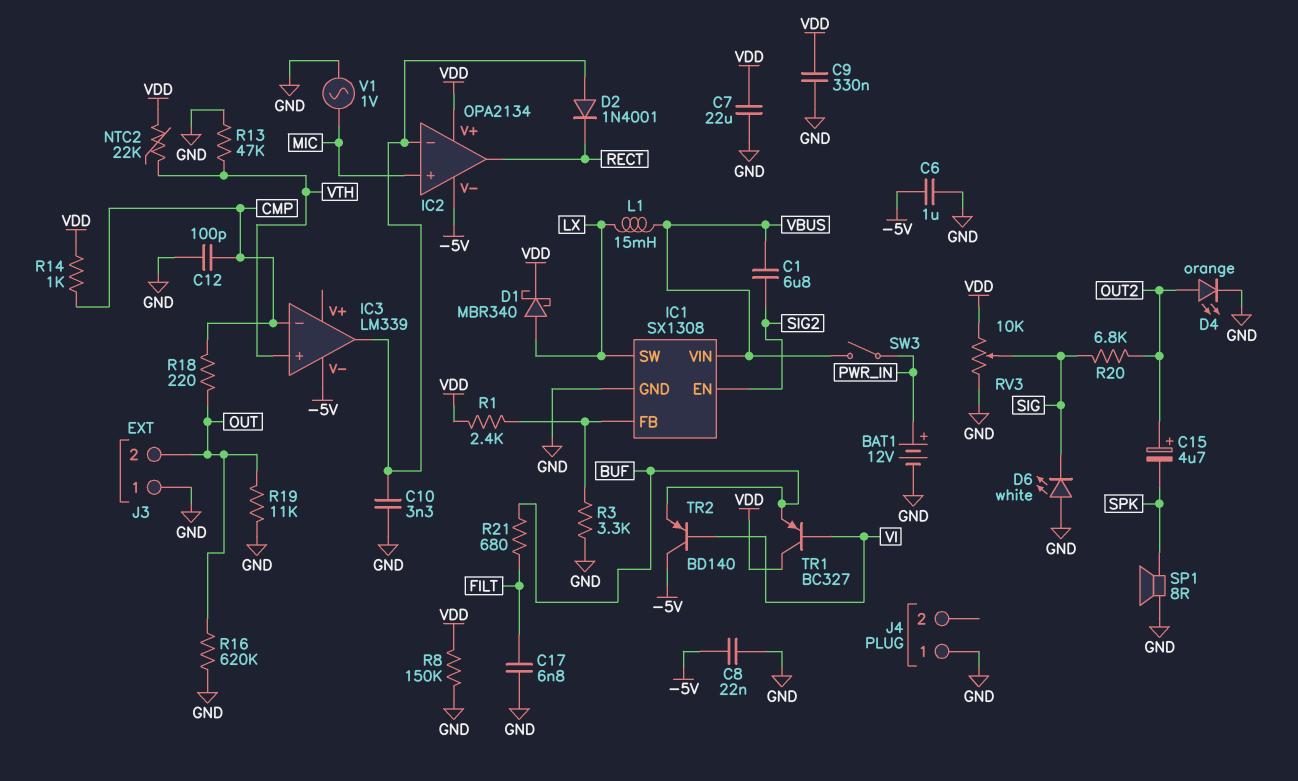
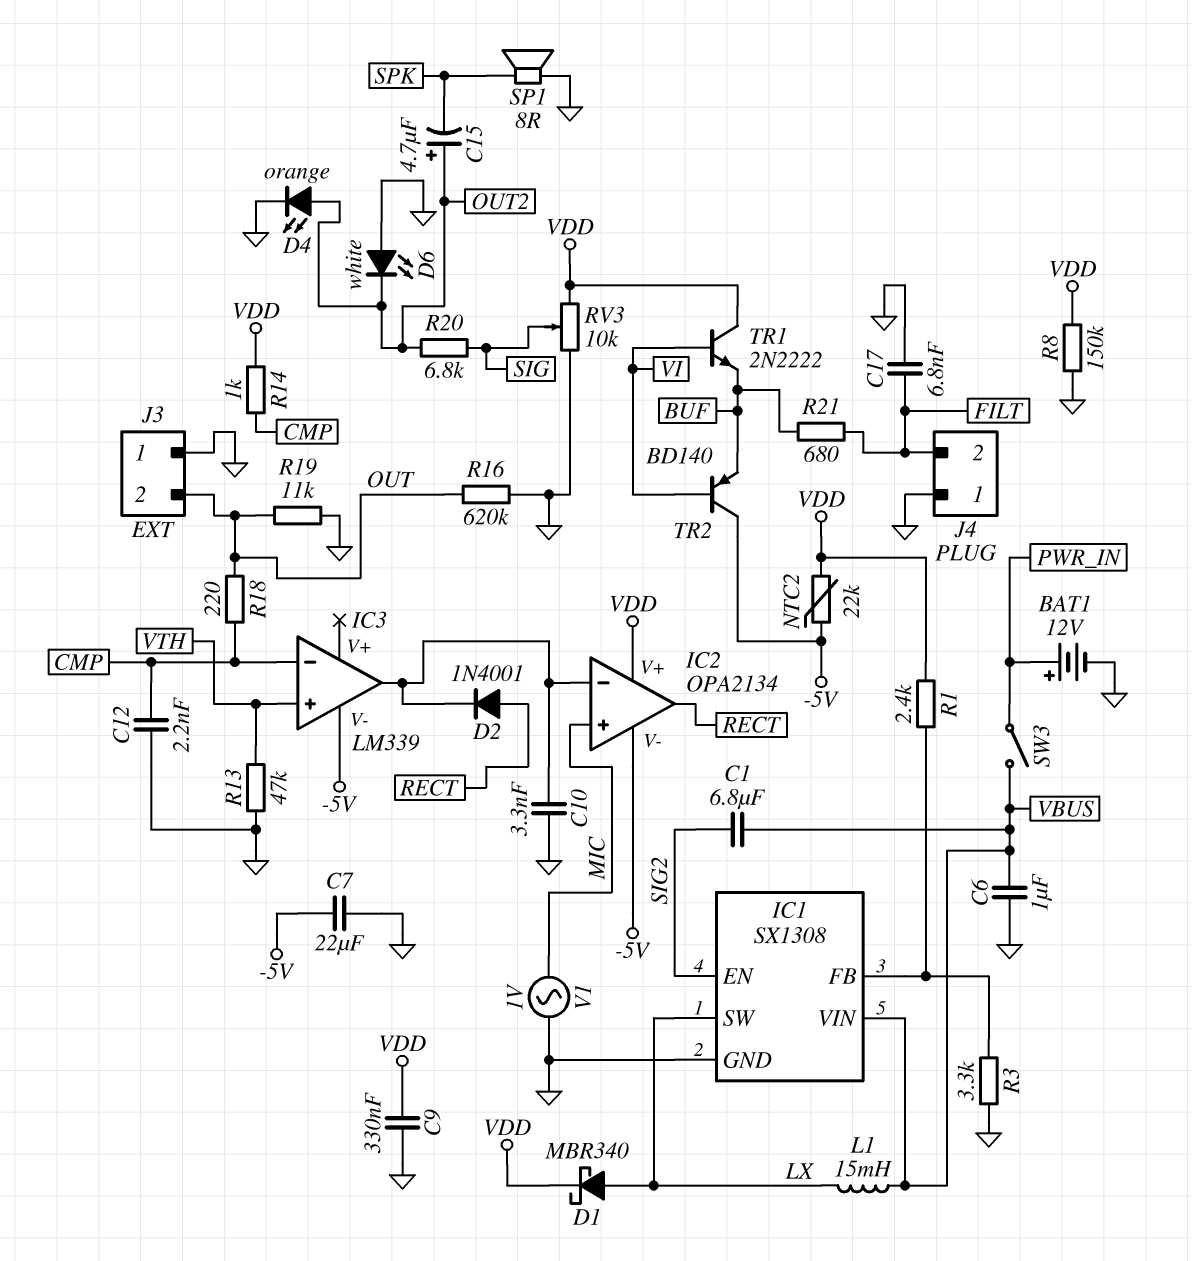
C6: 1uF (-5V, GND) -> 1uF (GND, VBUS)
C7: 22uF (GND, VDD) -> 22uF (-5V, GND)
C8: 22nF (-5V, GND) -> none
C12: 100pF (CMP, GND) -> 2.2nF (CMP, GND)
D2: diode 1N4001 (A IC2/in-, K RECT) -> diode 1N4001 (A RECT, K IC2/in-)
D6: LED white (A GND, K SIG) -> LED white (A GND, K OUT2)
J4 pin 2: none -> FILT
NTC2: 22k (VDD, VTH) -> 22k (-5V, VDD)
TR1: PNP BC327 (B VI, C VDD, E BUF) -> NPN 2N2222 (B VI, C VDD, E BUF)

